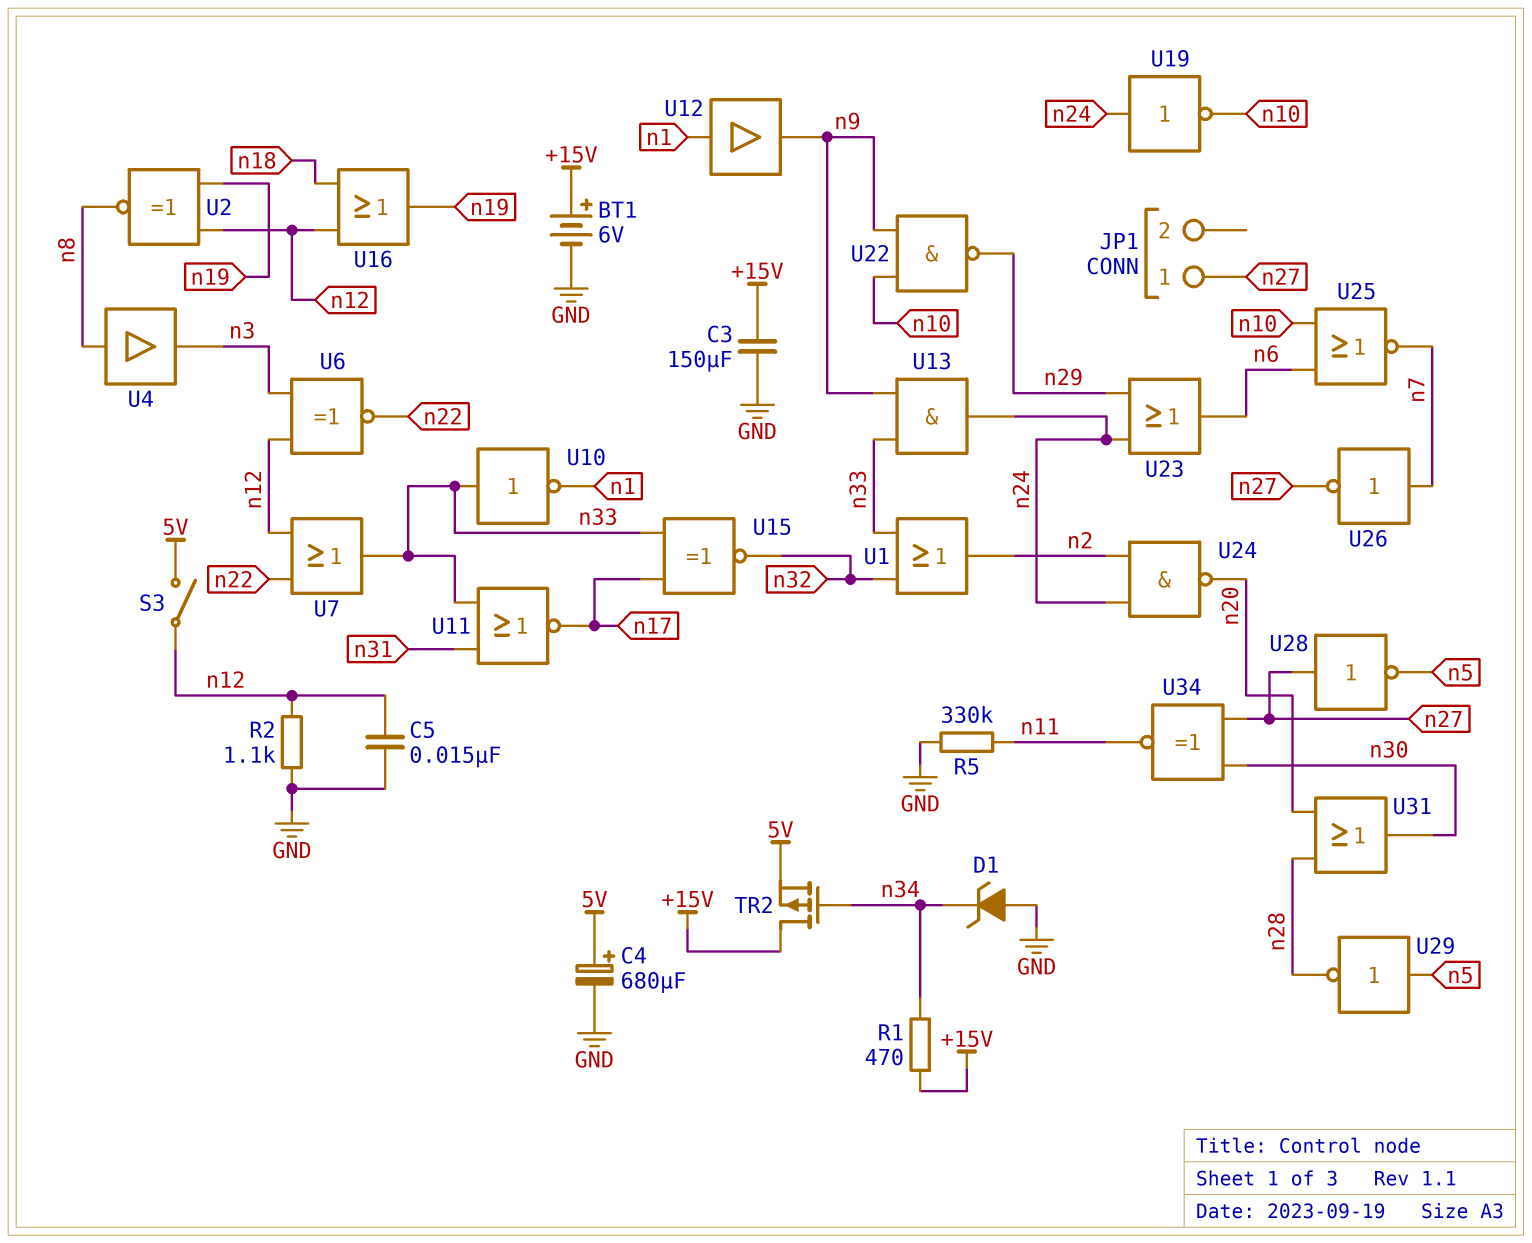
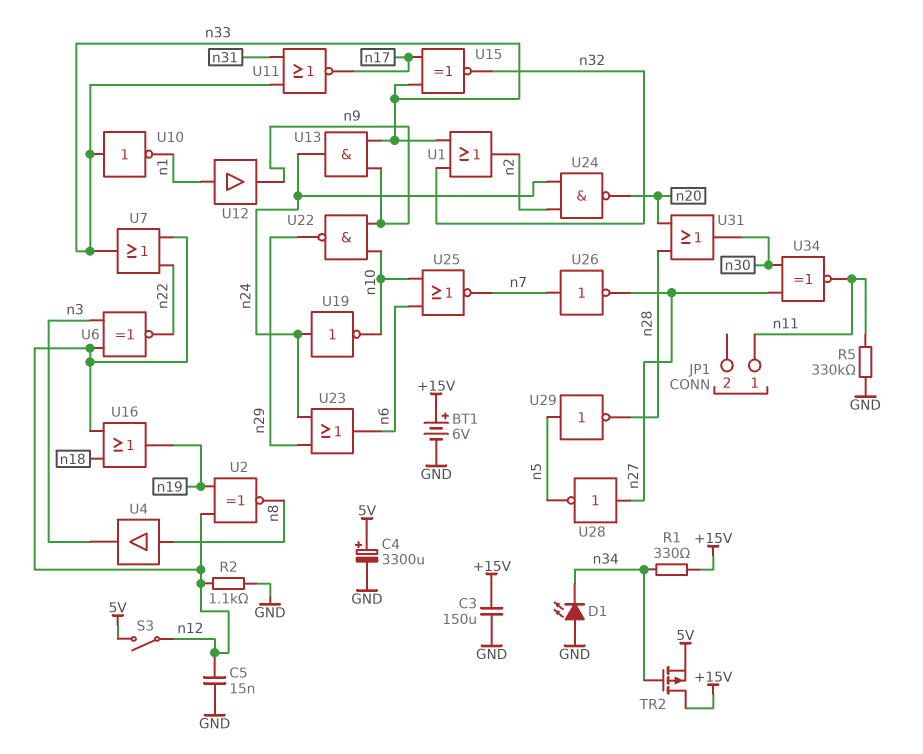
C4: 680uF (plus 5V, minus GND) -> 3300uF (plus 5V, minus GND)
D1: zener (A GND, K n34) -> LED (A GND, K n34)
JP1 pin 1: n27 -> n11
R1: 470 (+15V, n34) -> 330 (+15V, n34)

